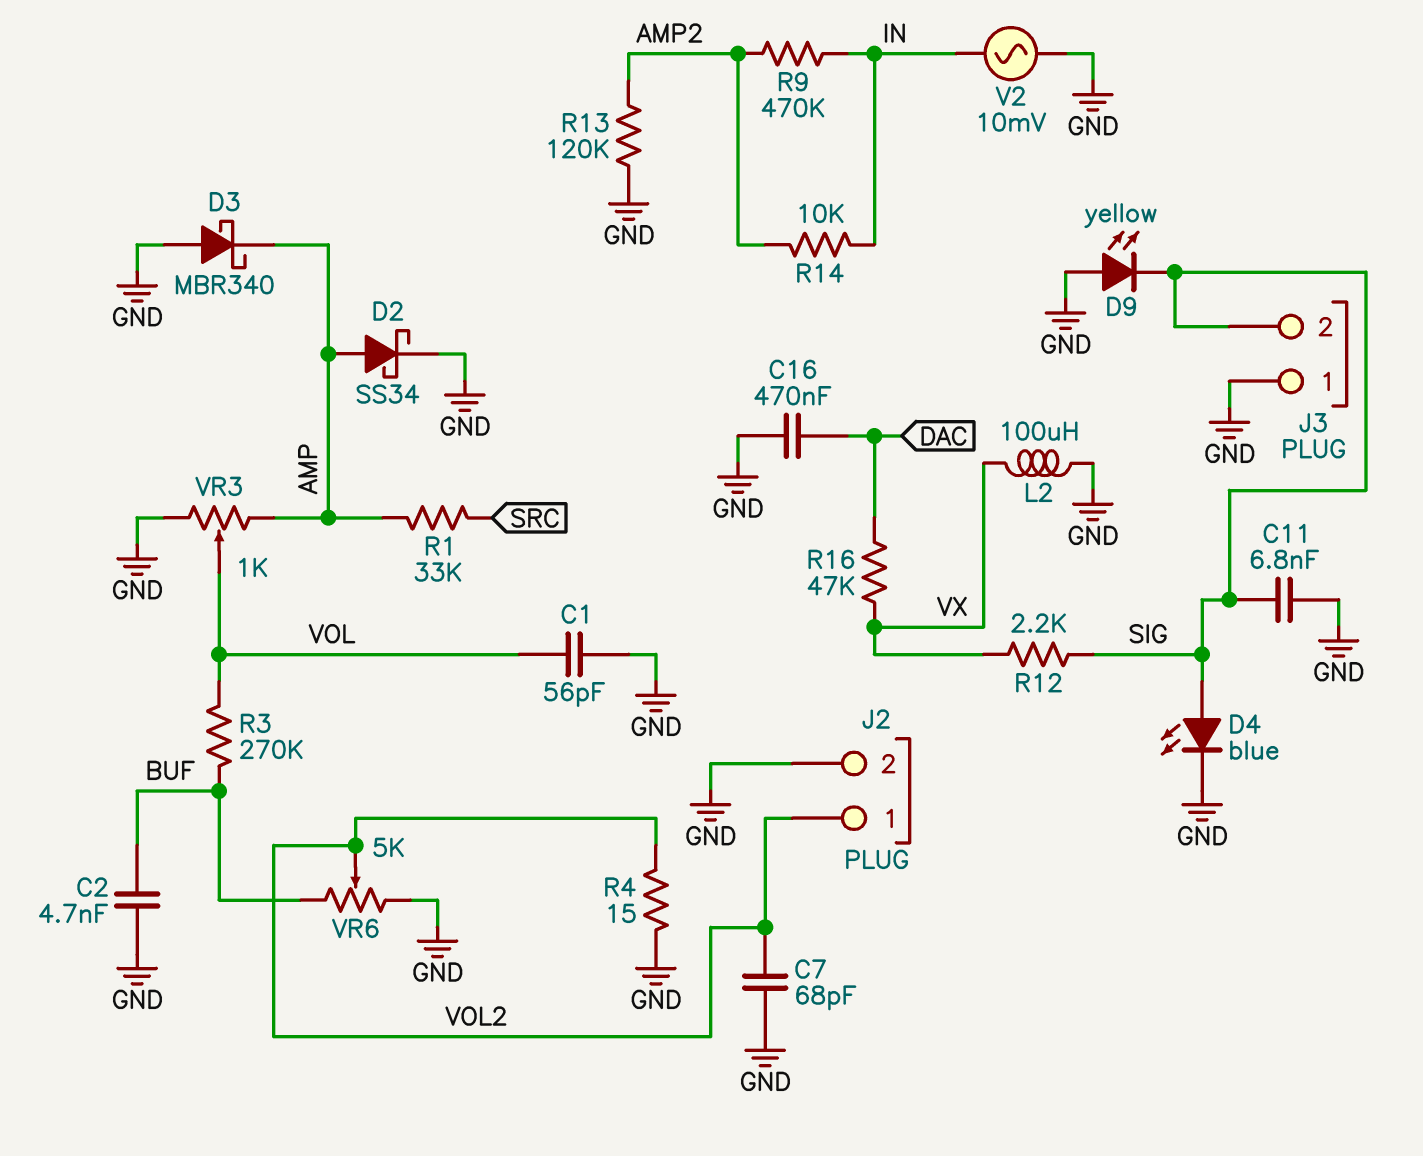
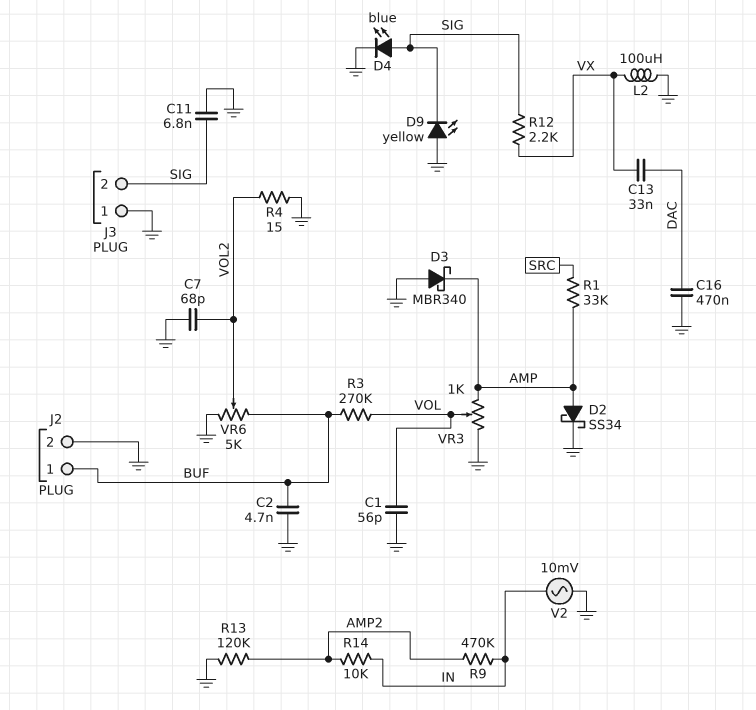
C13: none -> 33nF (DAC, VX)
J2 pin 1: VOL2 -> BUF
R16: 47k (DAC, VX) -> none

